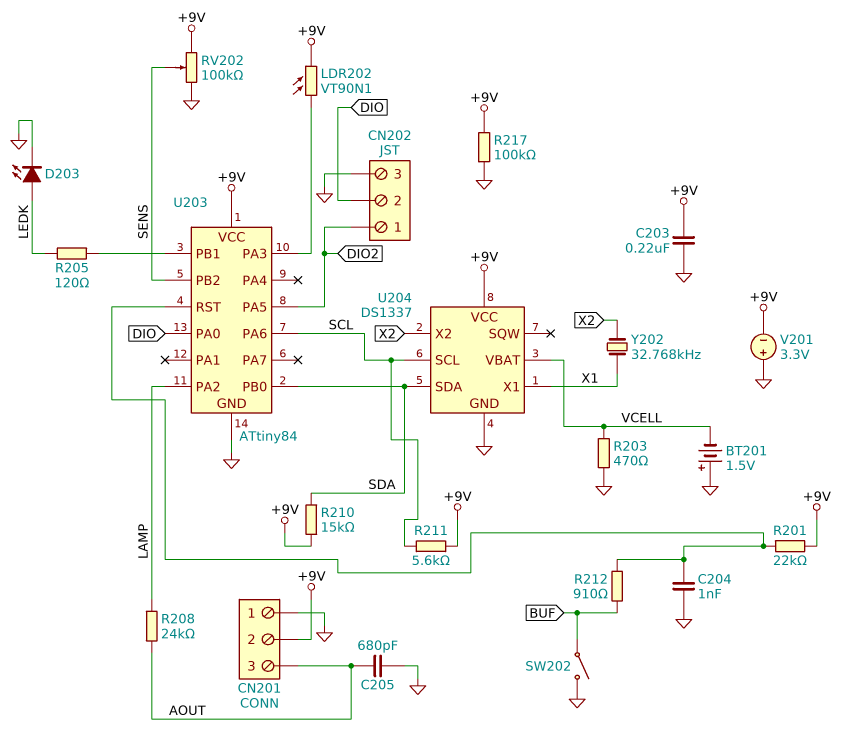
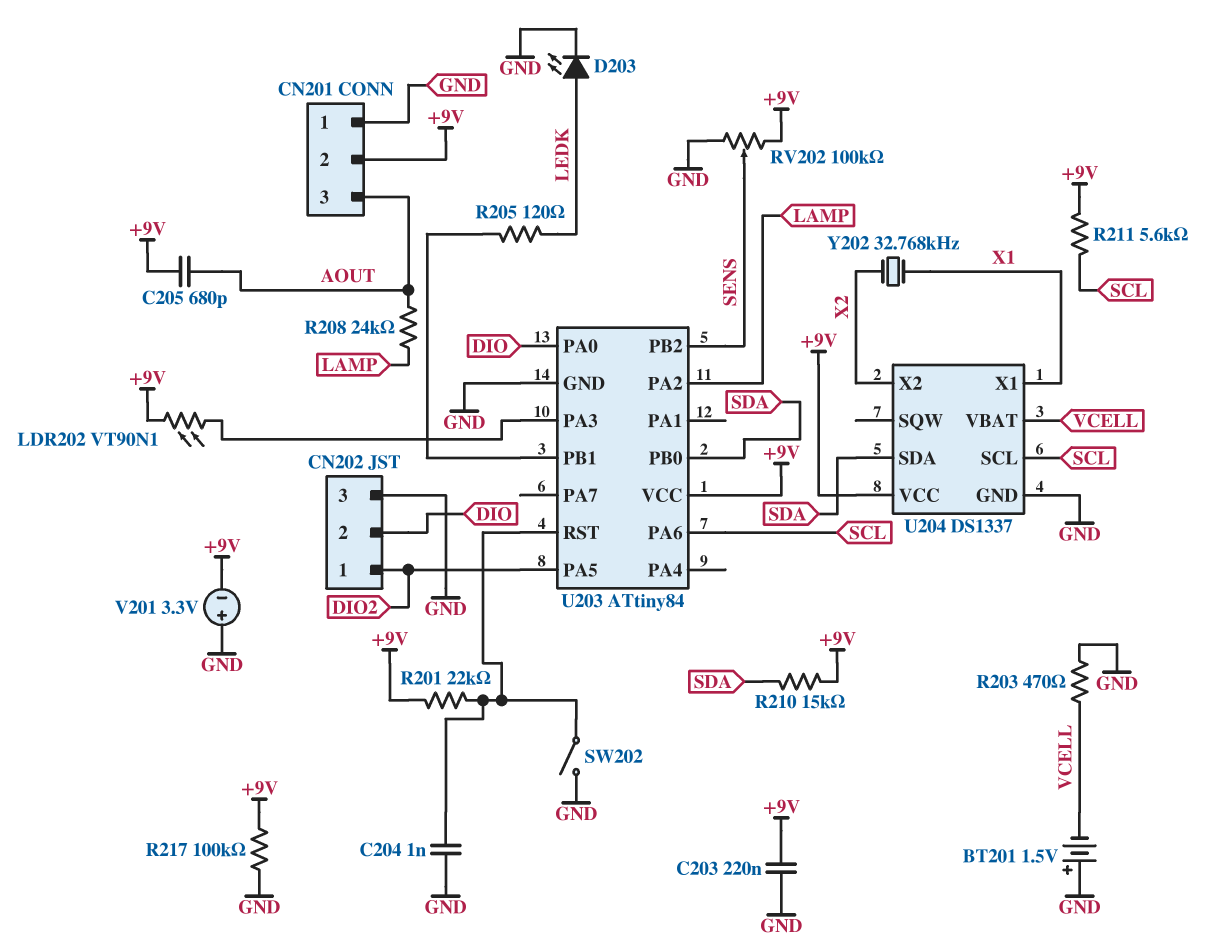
C205: 680pF (AOUT, GND) -> 680pF (+9V, AOUT)
R212: 910 (BUF, U203/RST) -> none
SW202: switch (BUF, GND) -> switch (GND, U203/RST)

